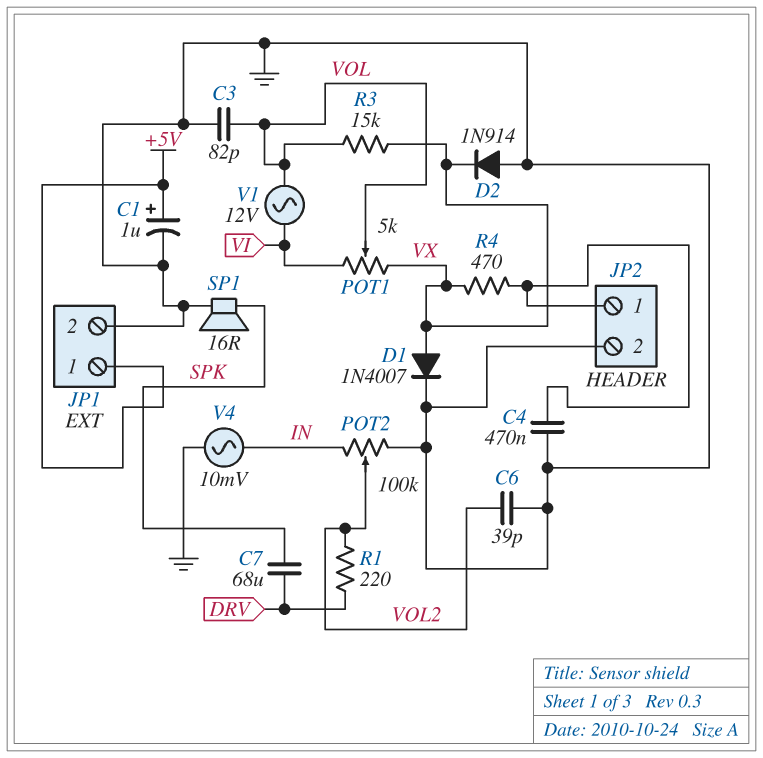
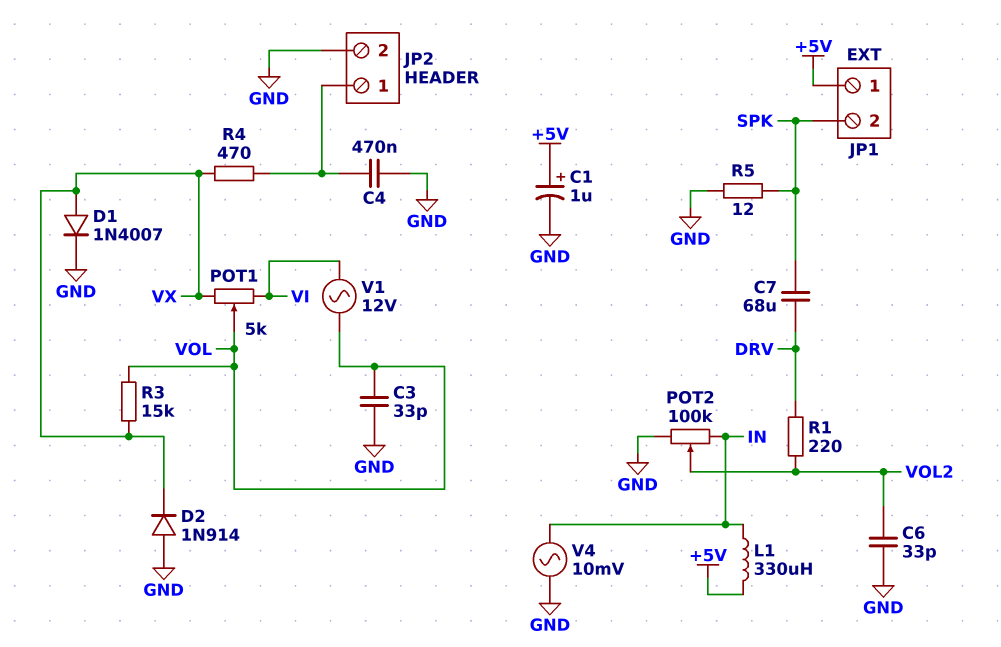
C3: 82pF (GND, VOL) -> 33pF (GND, VOL)
C6: 39pF (GND, VOL2) -> 33pF (GND, VOL2)
JP1 pin 2: GND -> SPK
L1: none -> 330uH (+5V, IN)
R5: none -> 12 (GND, SPK)
SP1: speaker 16R (GND, SPK) -> none

